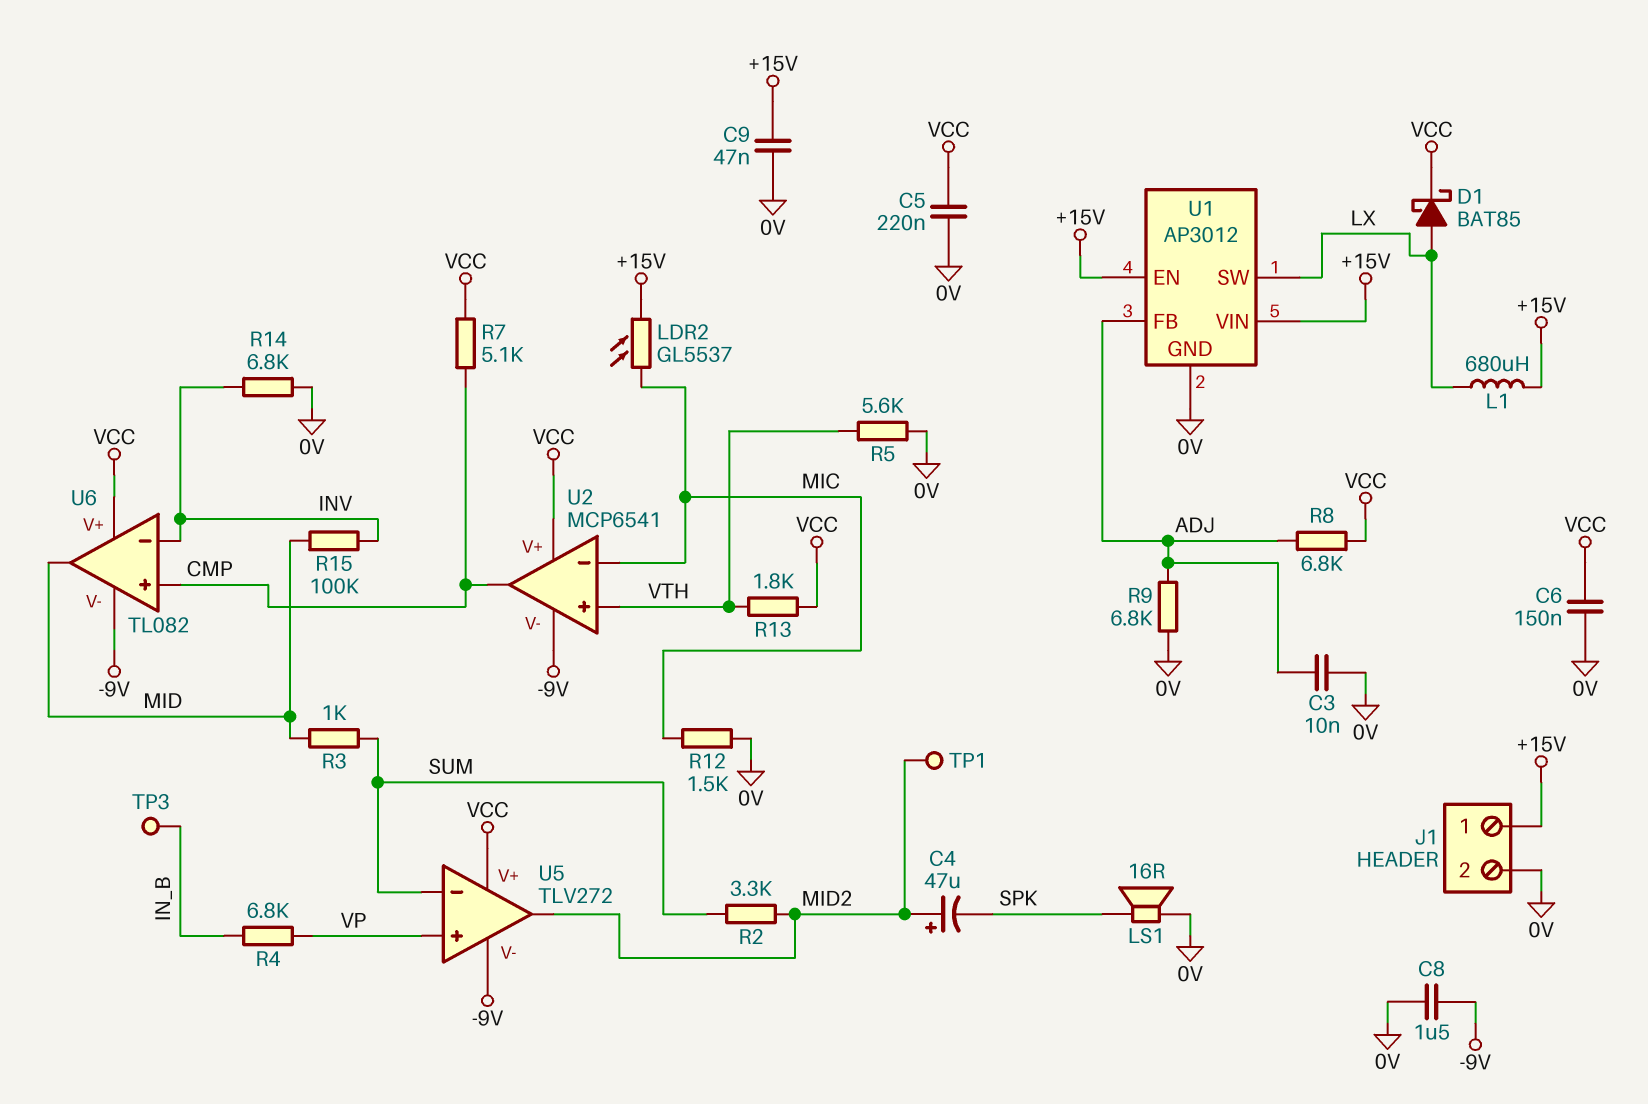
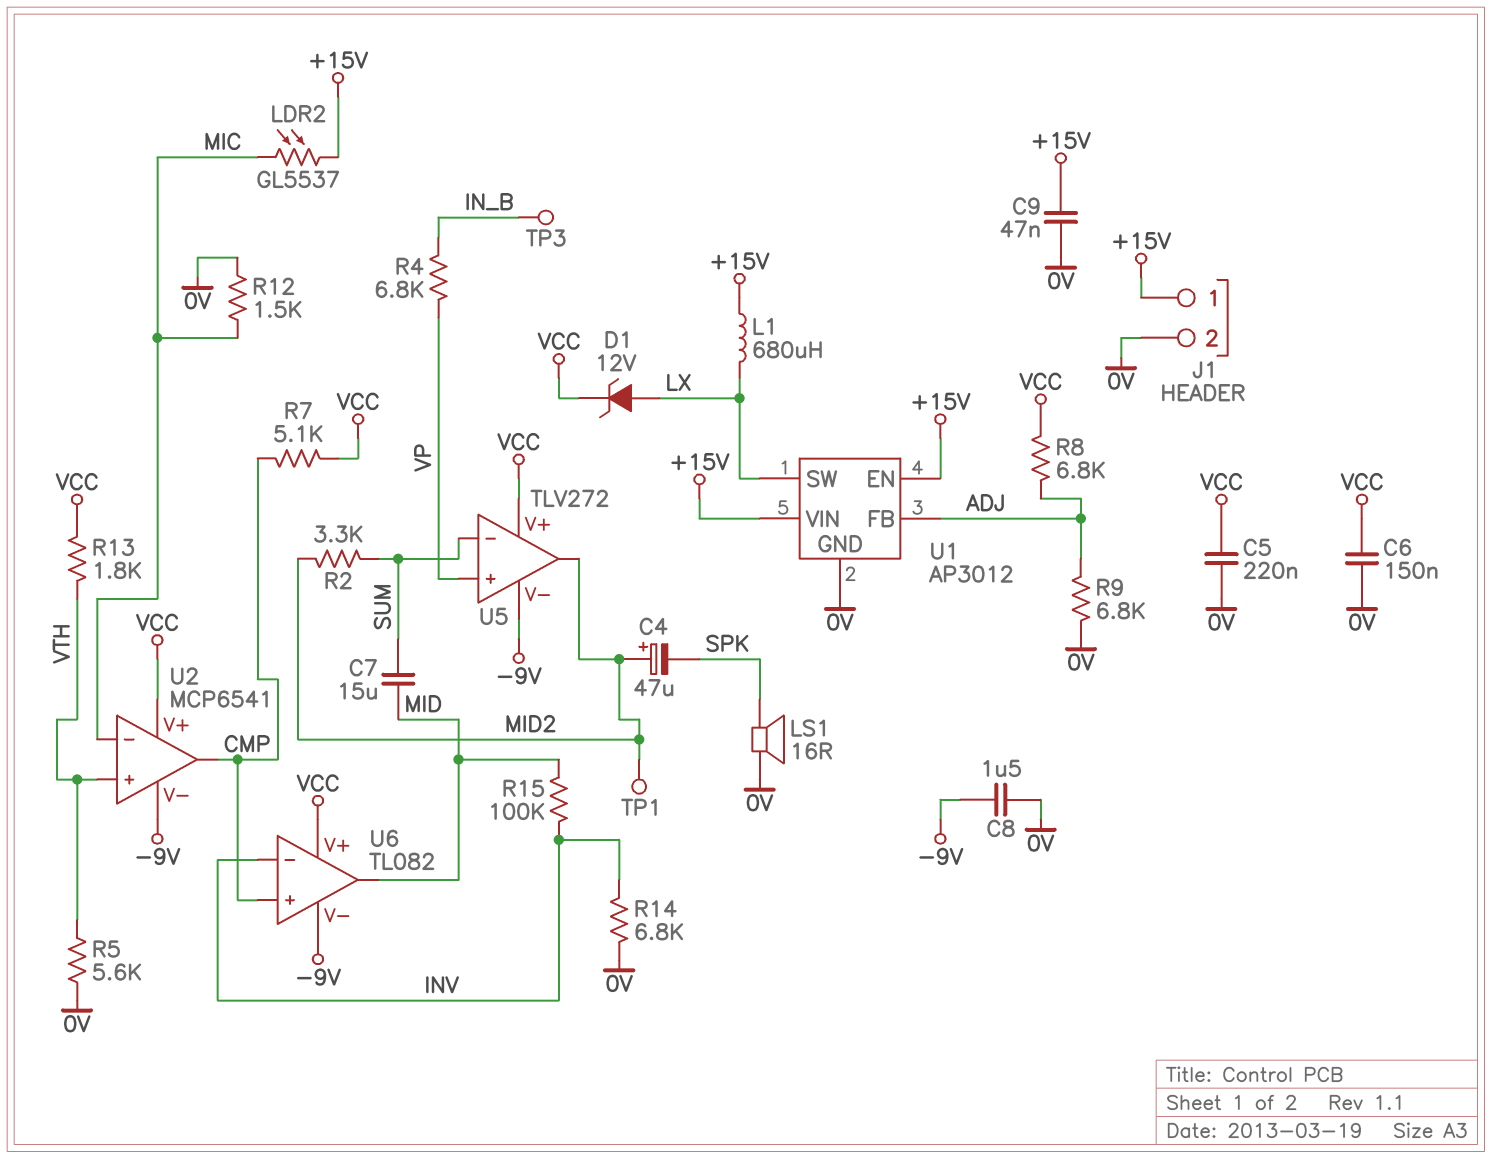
C3: 10nF (0V, ADJ) -> none
C7: none -> 15uF (MID, SUM)
D1: schottky BAT85 (A LX, K VCC) -> zener 12V (A LX, K VCC)
R3: 1k (MID, SUM) -> none

